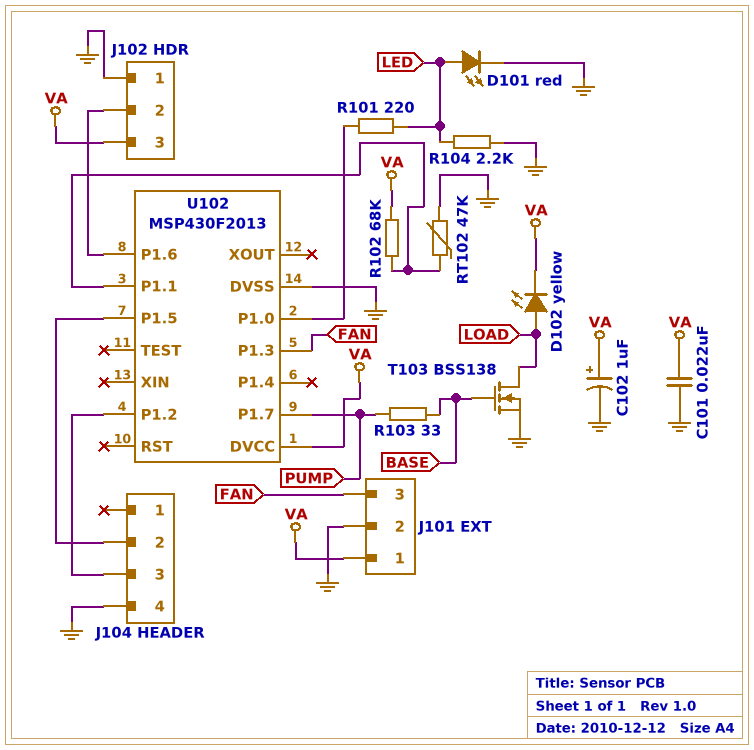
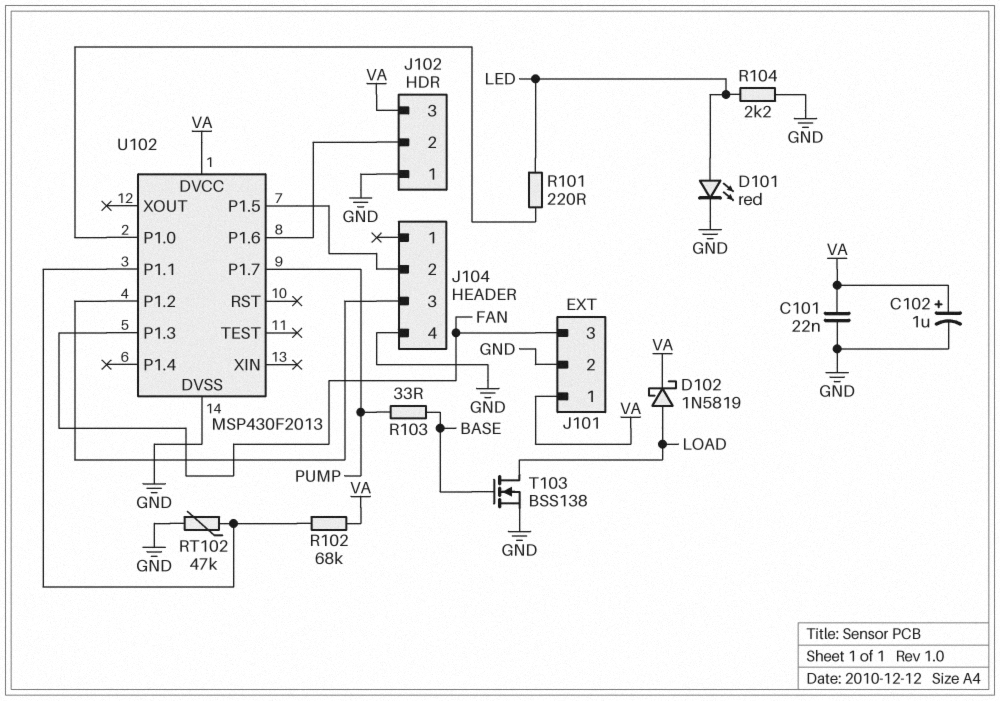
D102: LED yellow (A LOAD, K VA) -> schottky 1N5819 (A LOAD, K VA)

